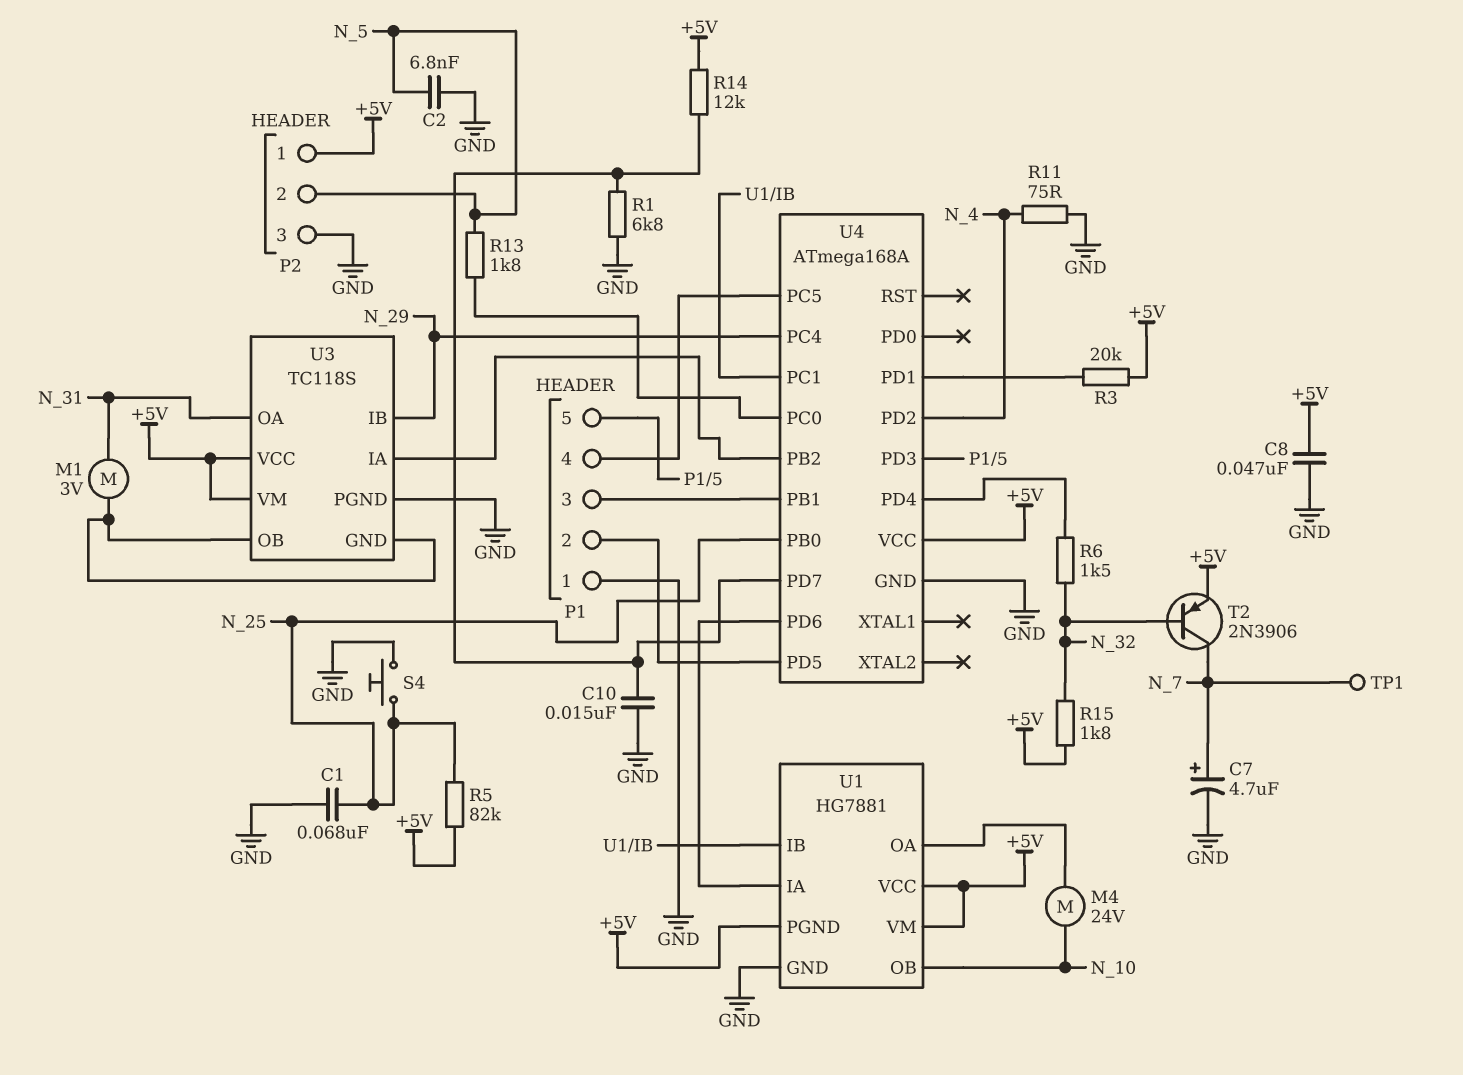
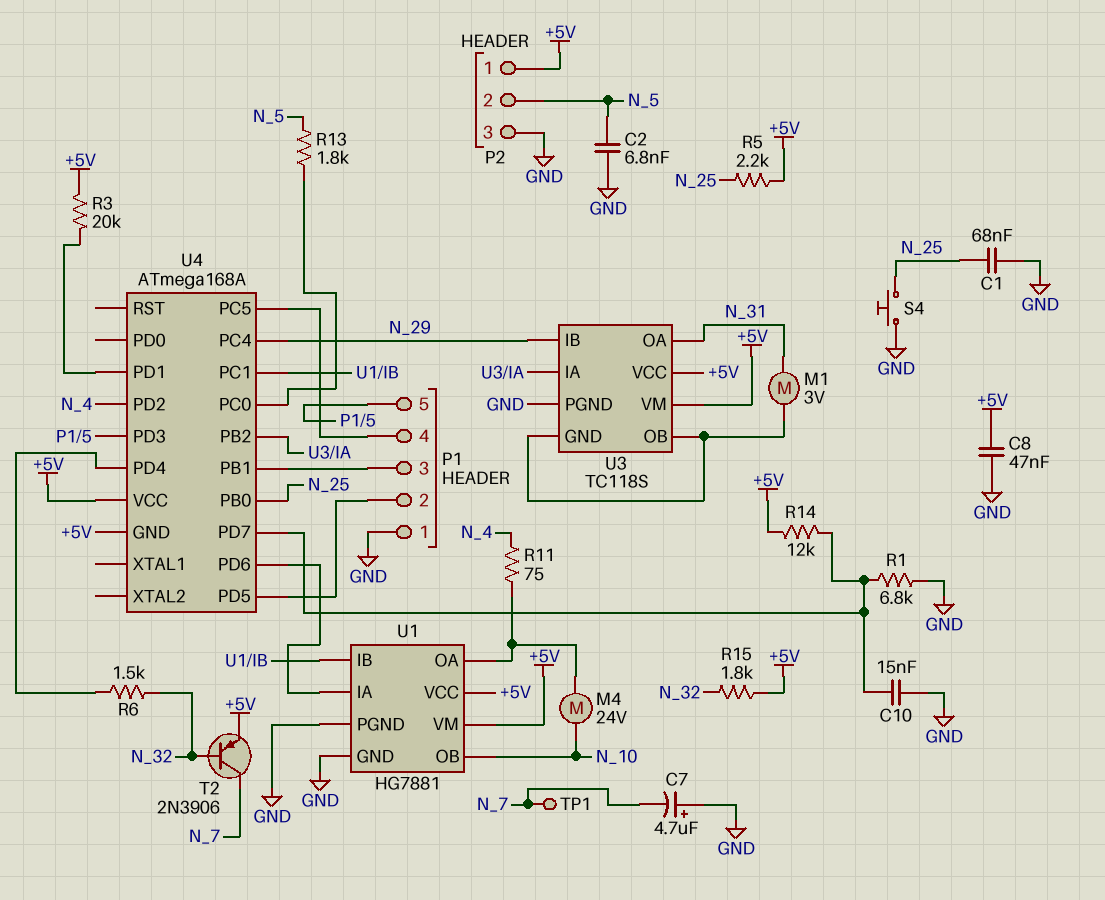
C7: 4.7uF (plus N_7, minus GND) -> 4.7uF (plus GND, minus N_7)
R5: 82k (+5V, N_25) -> 2.2k (+5V, N_25)
R11: 75 (GND, N_4) -> 75 (N_4, U1/OA)
U1 pin PGND: +5V -> GND
U4 pin GND: GND -> +5V

